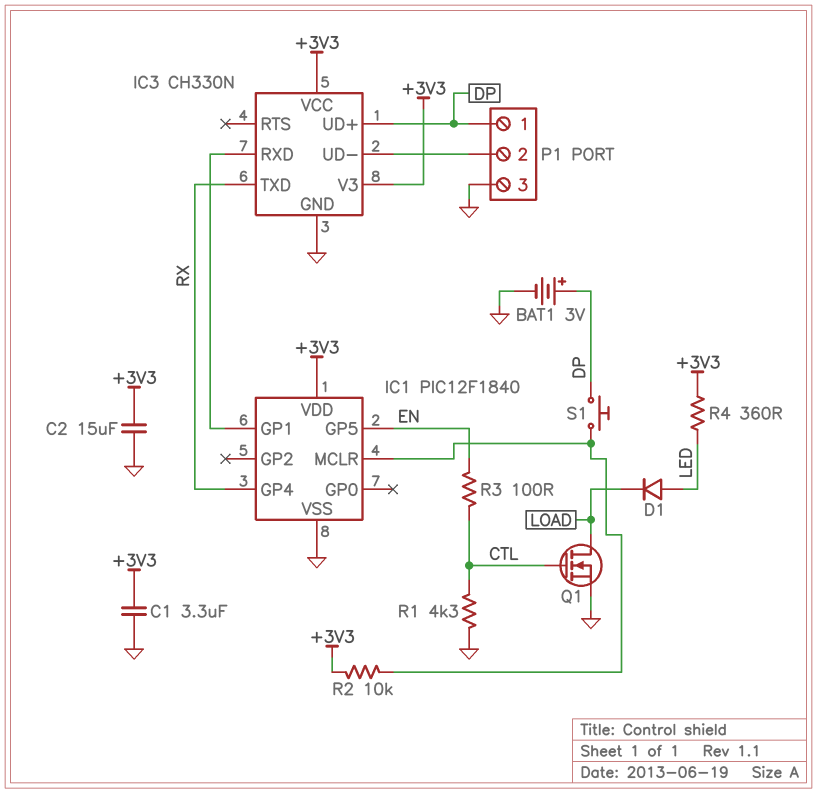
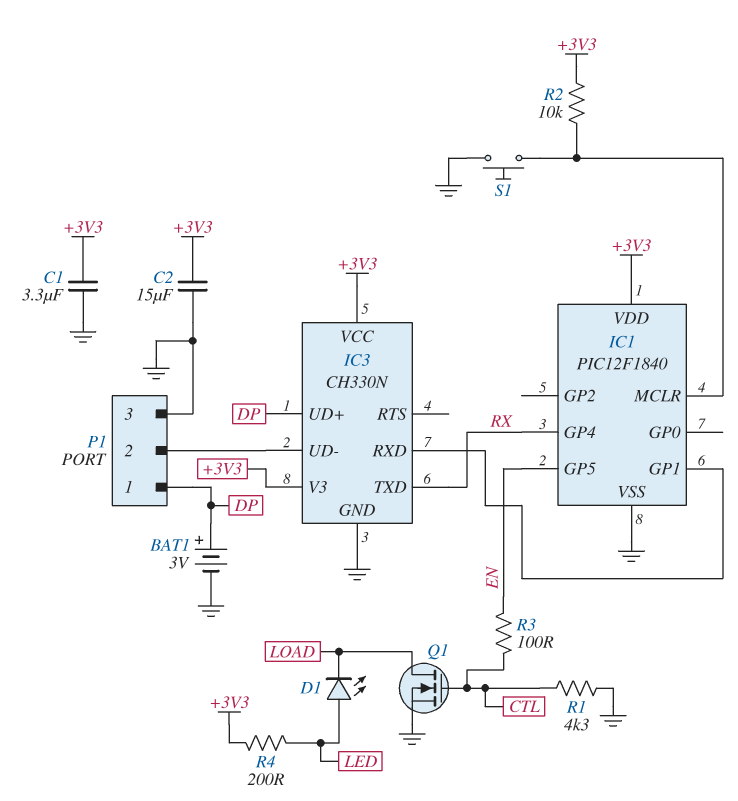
D1: diode (A LED, K LOAD) -> LED (A LED, K LOAD)
R4: 360 (+3V3, LED) -> 200 (+3V3, LED)
S1: button (DP, IC1/MCLR) -> button (GND, IC1/MCLR)

